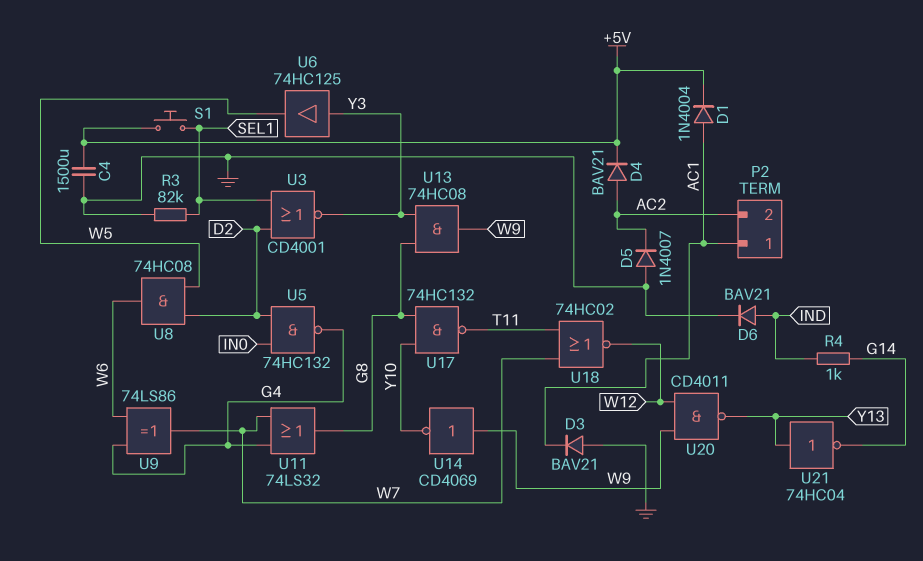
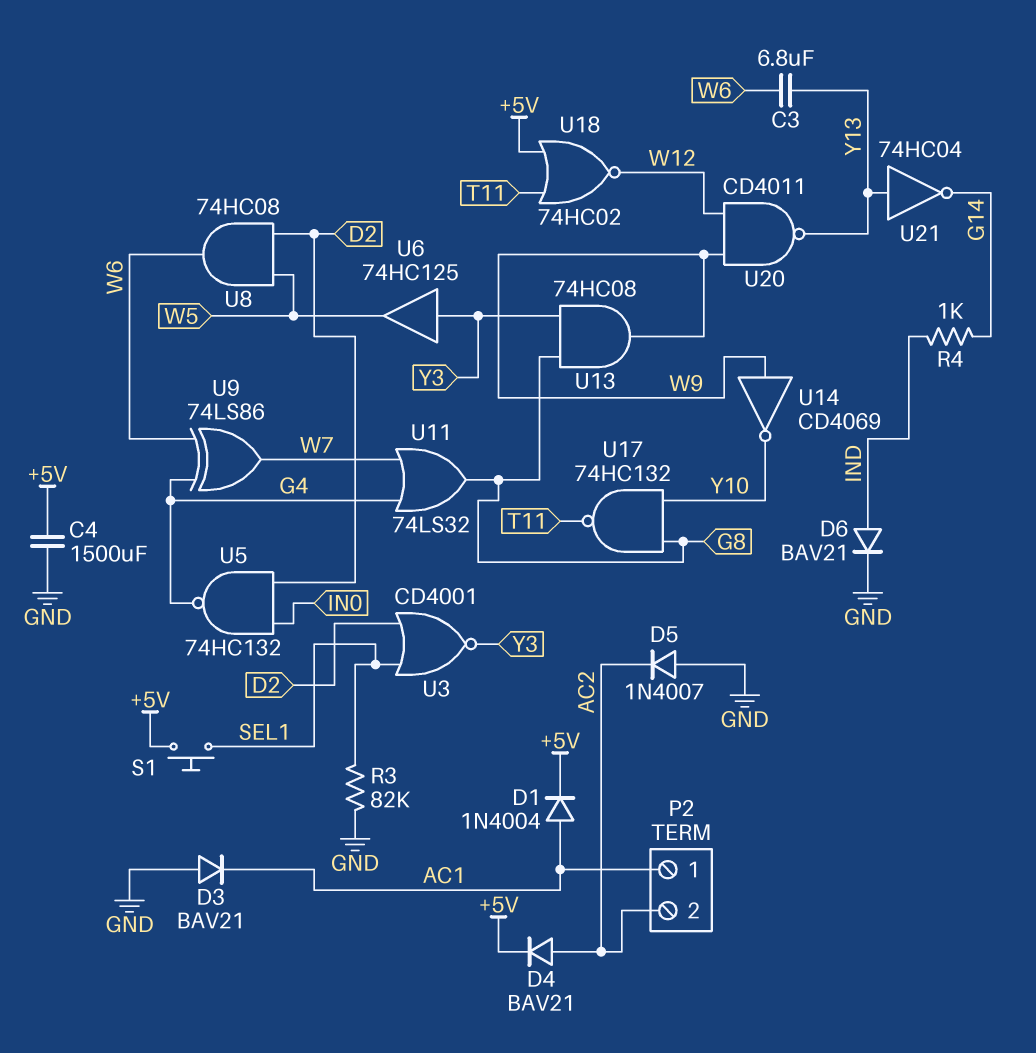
C3: none -> 6.8uF (W6, Y13)
U18: NOR 74HC02 (in T11, in W7, out W12) -> NOR 74HC02 (in +5V, in T11, out W12)

